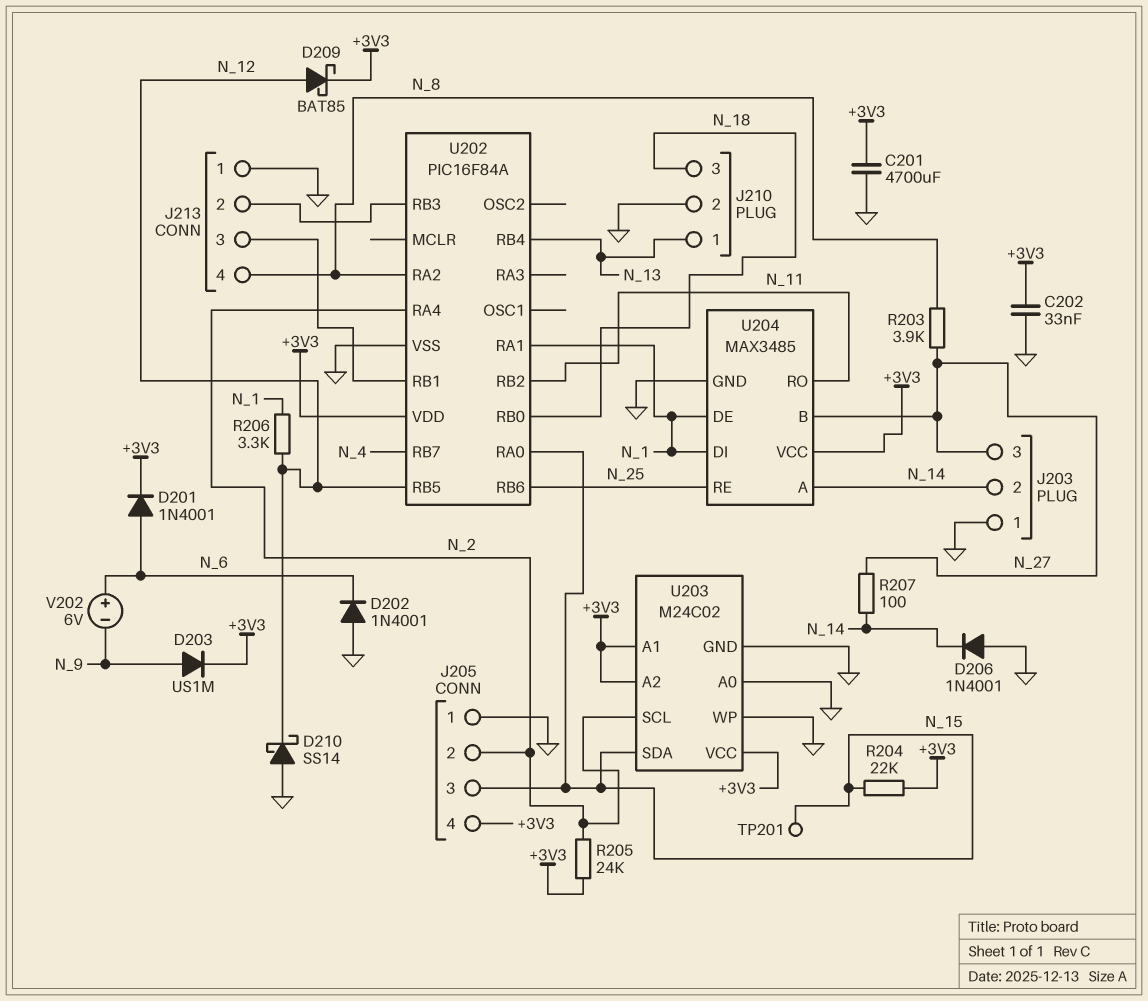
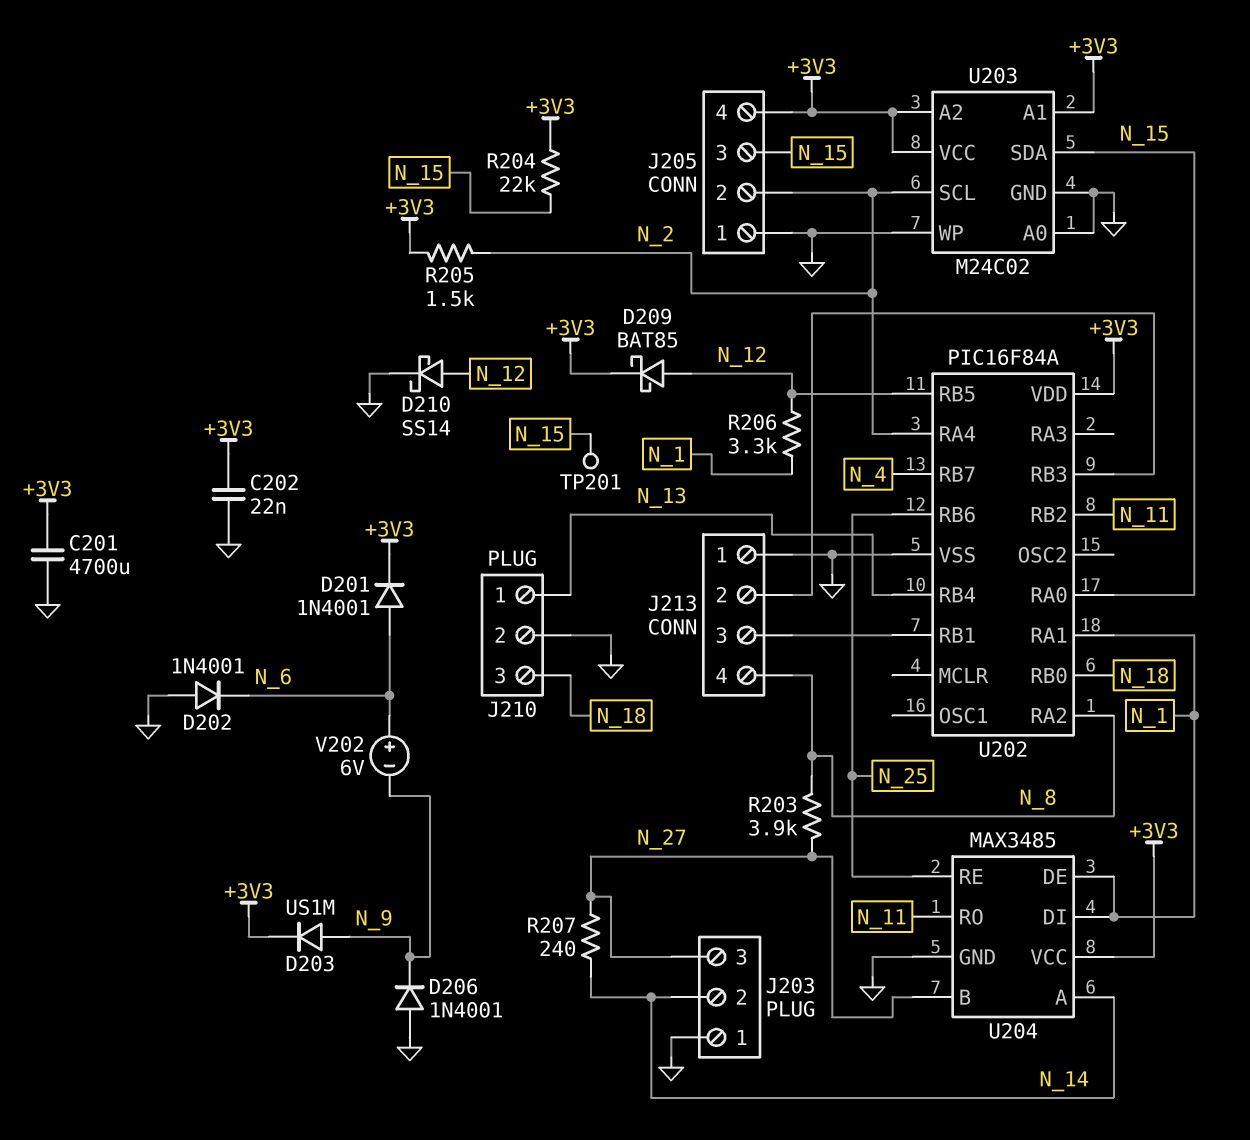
C202: 33nF (+3V3, GND) -> 22nF (+3V3, GND)
D206: diode 1N4001 (A GND, K N_14) -> diode 1N4001 (A GND, K N_9)
D210: schottky SS14 (A GND, K N_12) -> schottky SS14 (A N_12, K GND)
R205: 24k (+3V3, N_2) -> 1.5k (+3V3, N_2)
R207: 100 (N_14, N_27) -> 240 (N_14, N_27)

